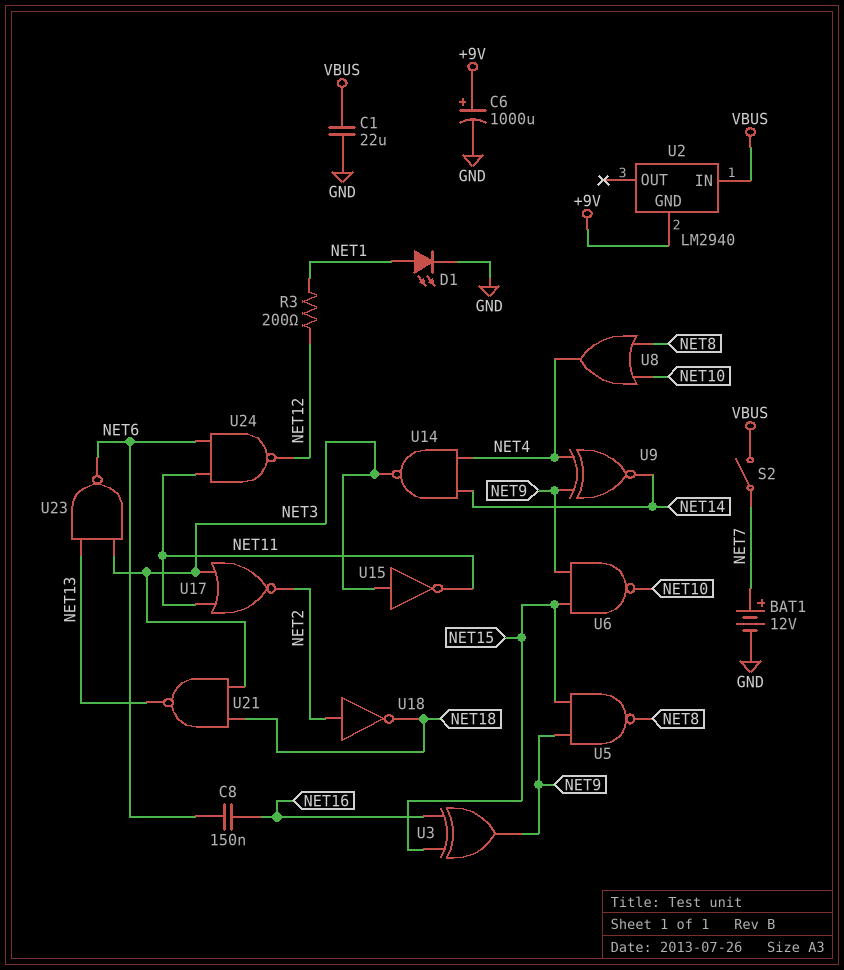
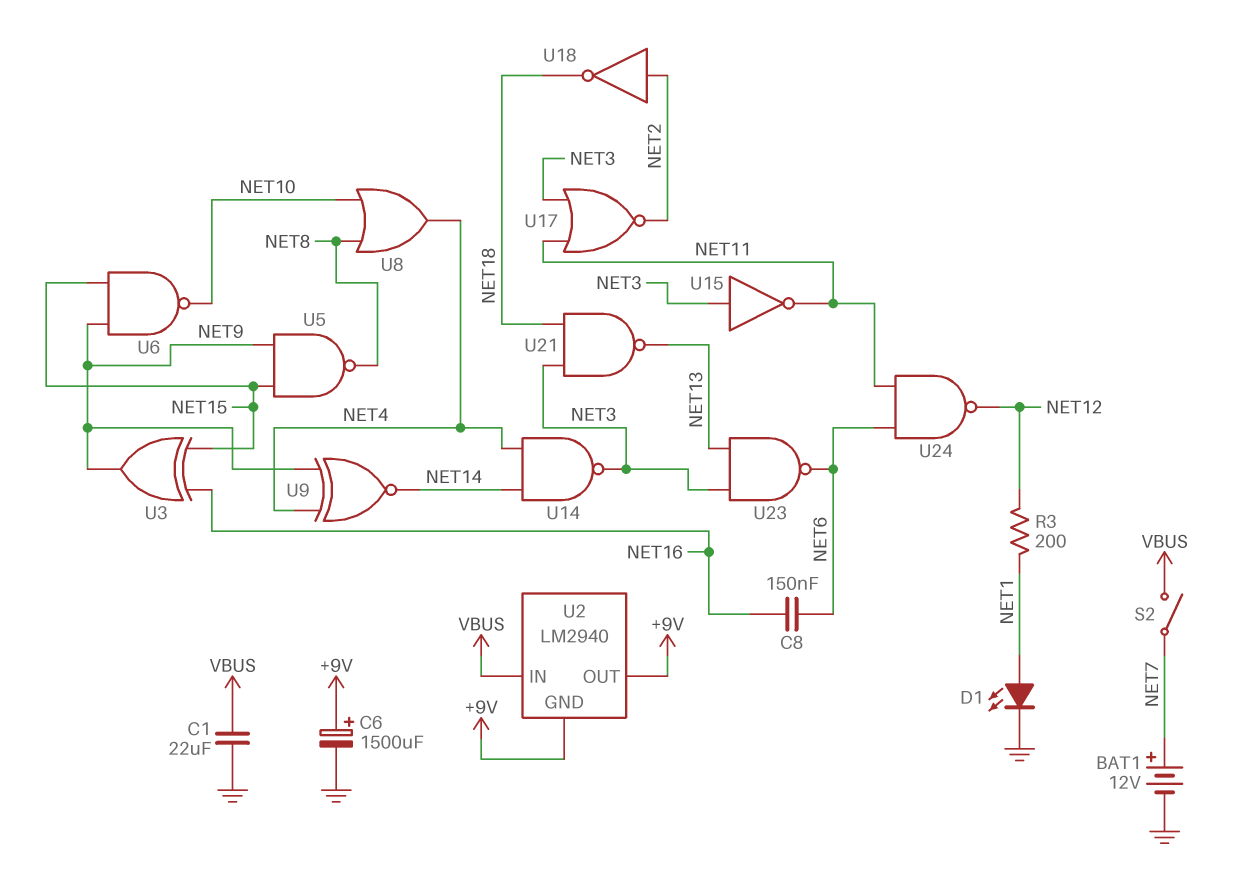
C6: 1000uF (plus +9V, minus GND) -> 1500uF (plus +9V, minus GND)
U2 pin OUT: none -> +9V

